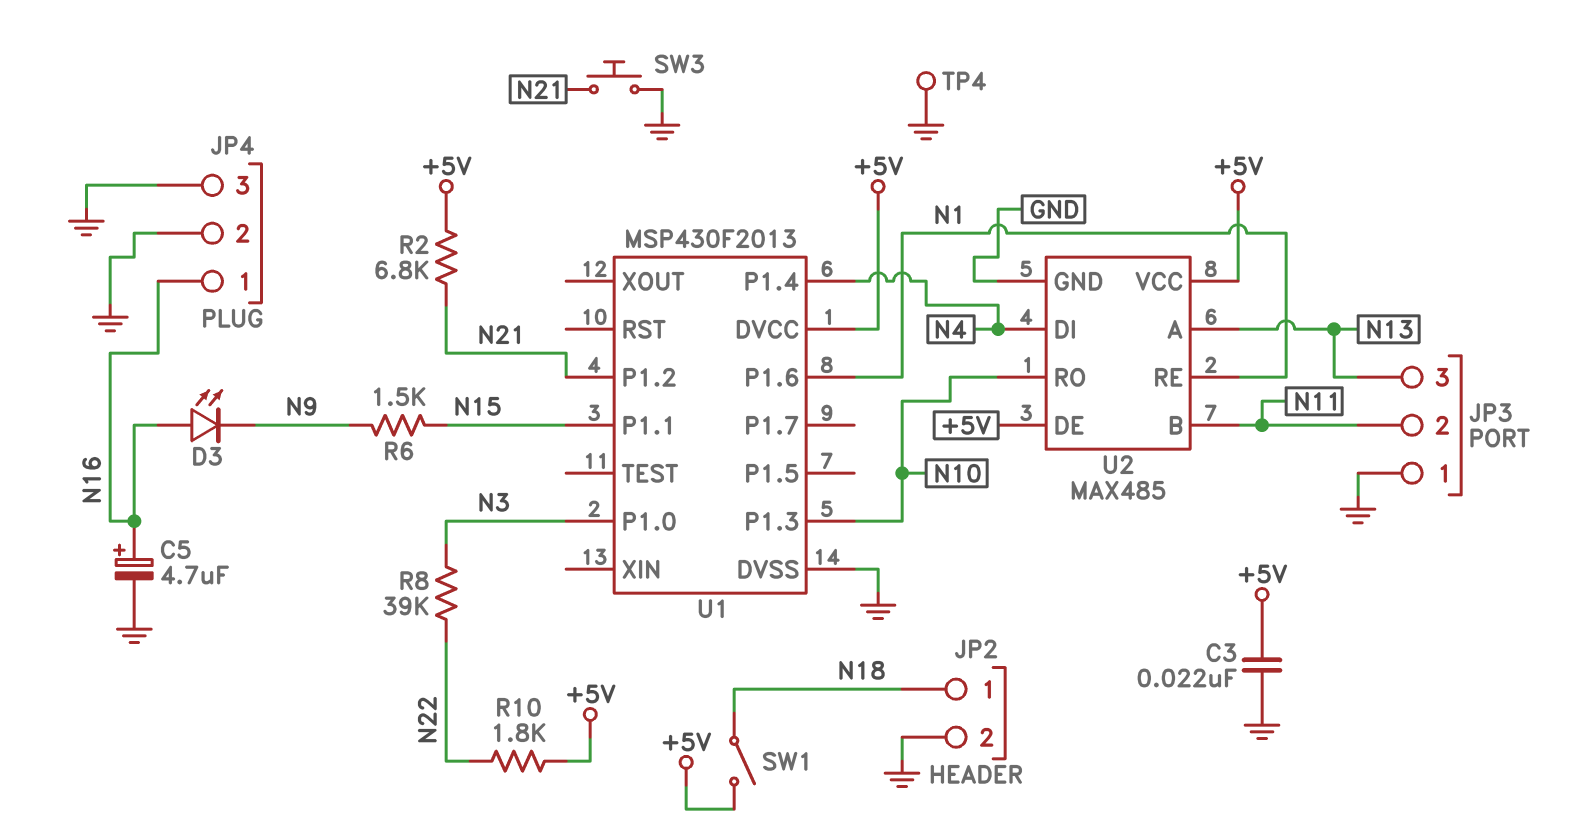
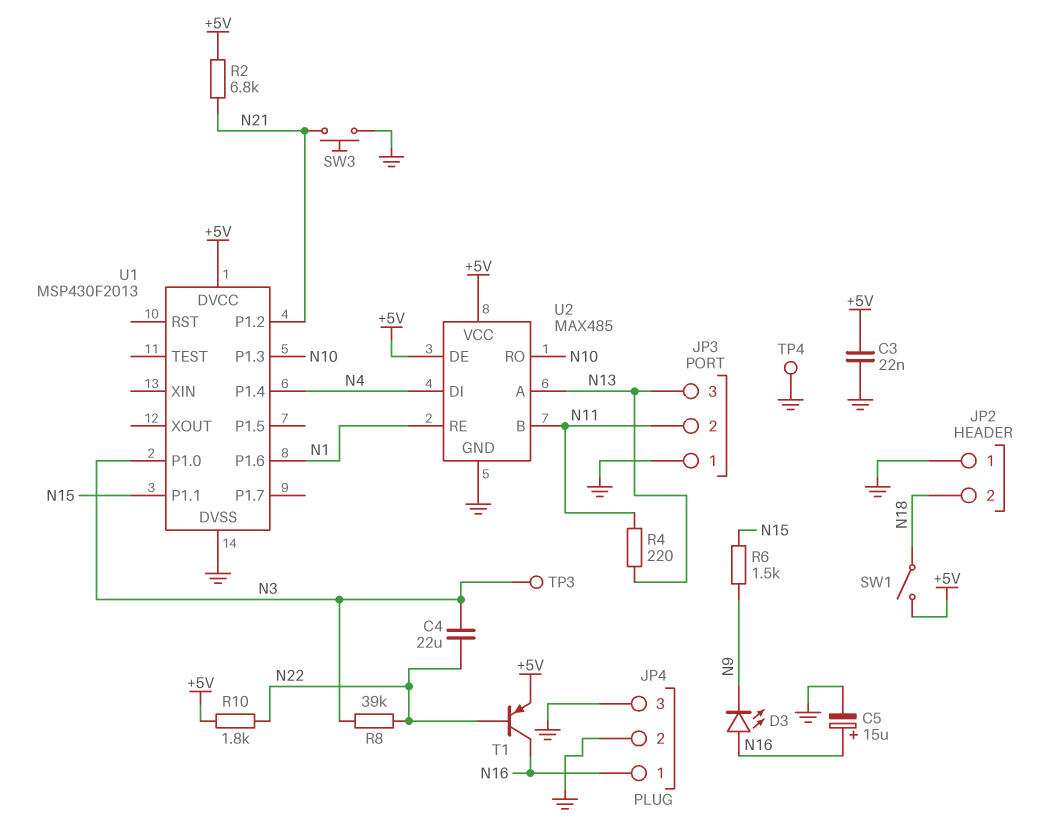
C4: none -> 22uF (N3, N22)
C5: 4.7uF (plus N16, minus GND) -> 15uF (plus N16, minus GND)
JP2 pin 1: N18 -> GND
JP2 pin 2: GND -> N18
R4: none -> 220 (N11, N13)
T1: none -> PNP (B N22, C N16, E +5V)
TP3: none -> test point (N3)

